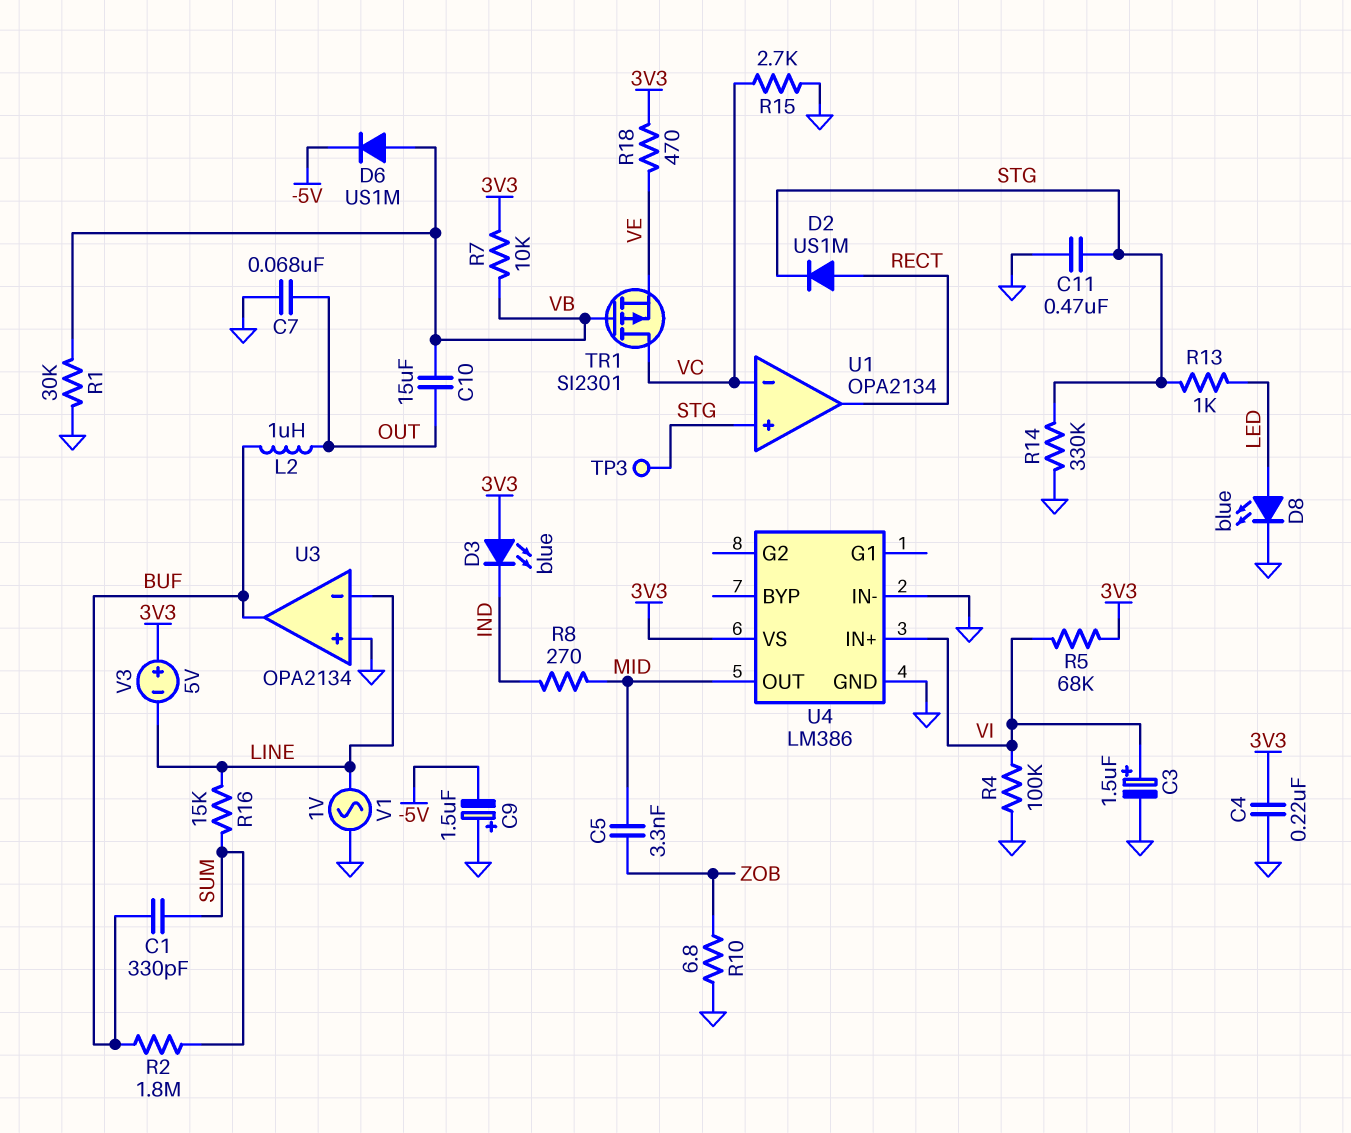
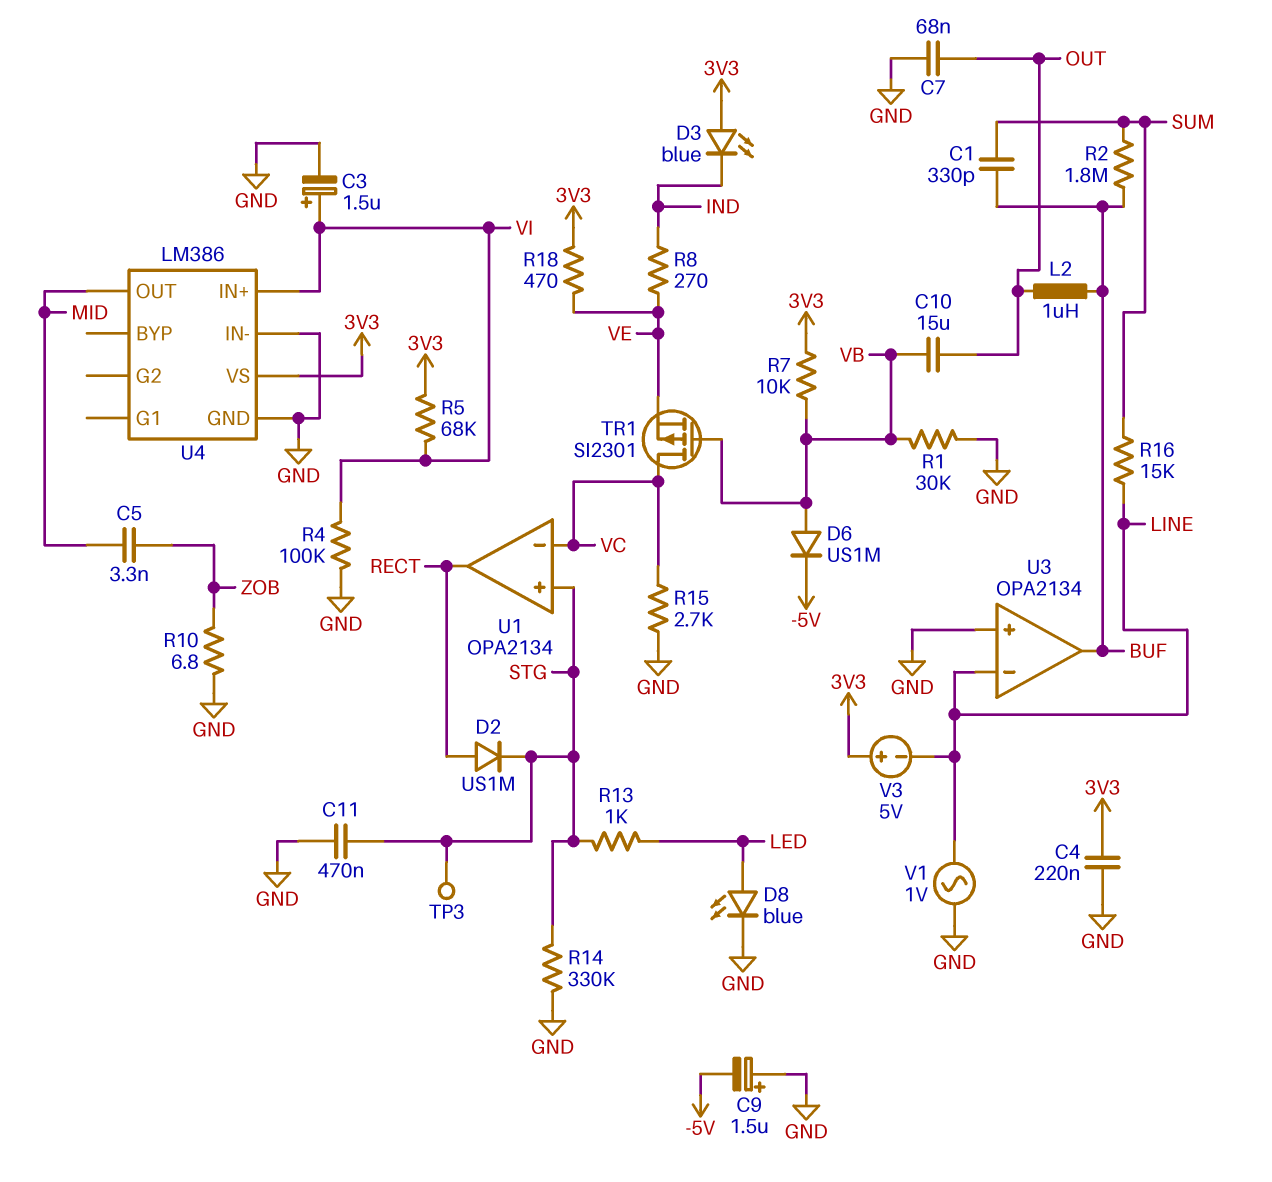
R8: 270 (IND, MID) -> 270 (IND, VE)

